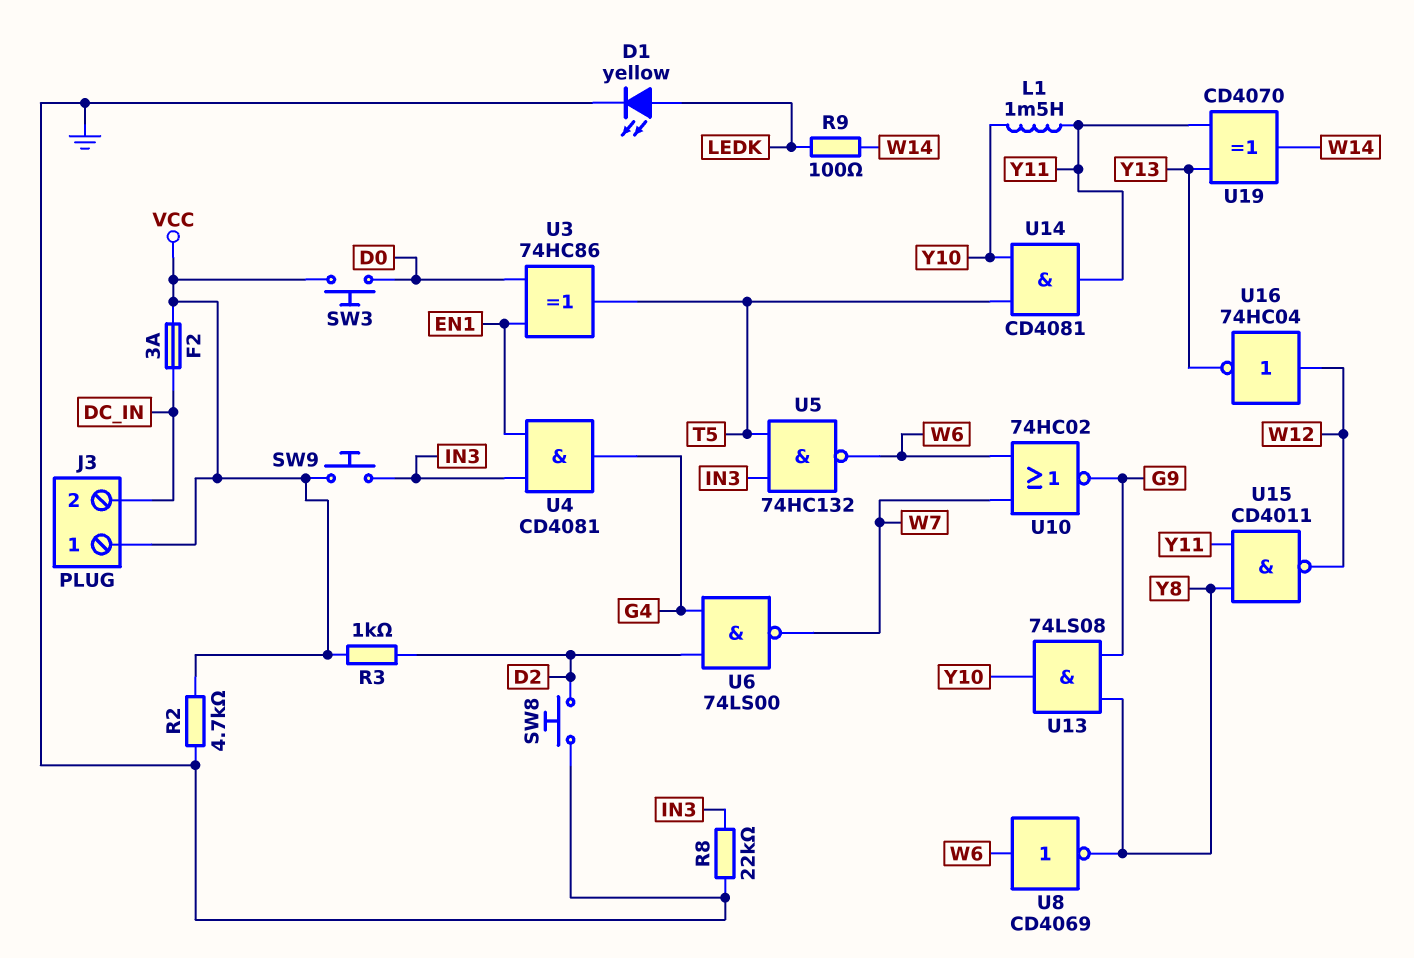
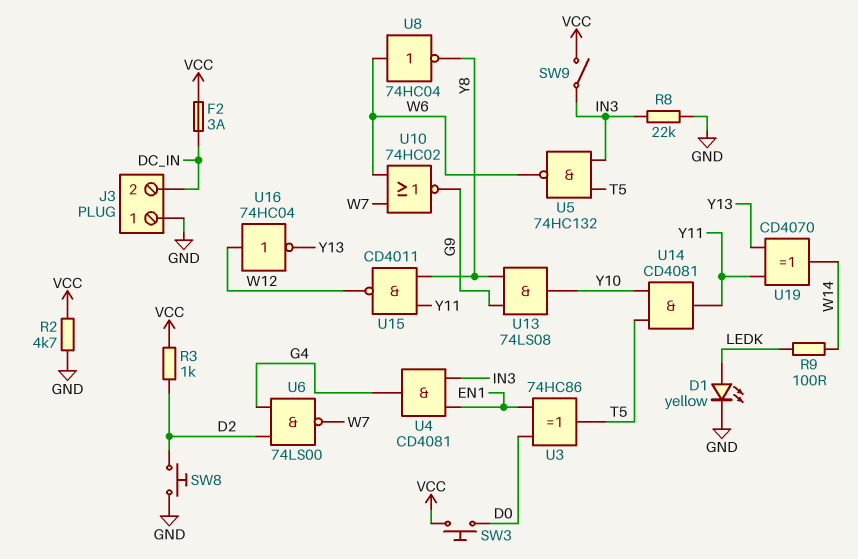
J3 pin 1: VCC -> GND
L1: 1.5mH (Y10, Y11) -> none
SW9: button (IN3, VCC) -> switch (IN3, VCC)
U8: NOT CD4069 (in W6, out Y8) -> NOT 74HC04 (in W6, out Y8)

